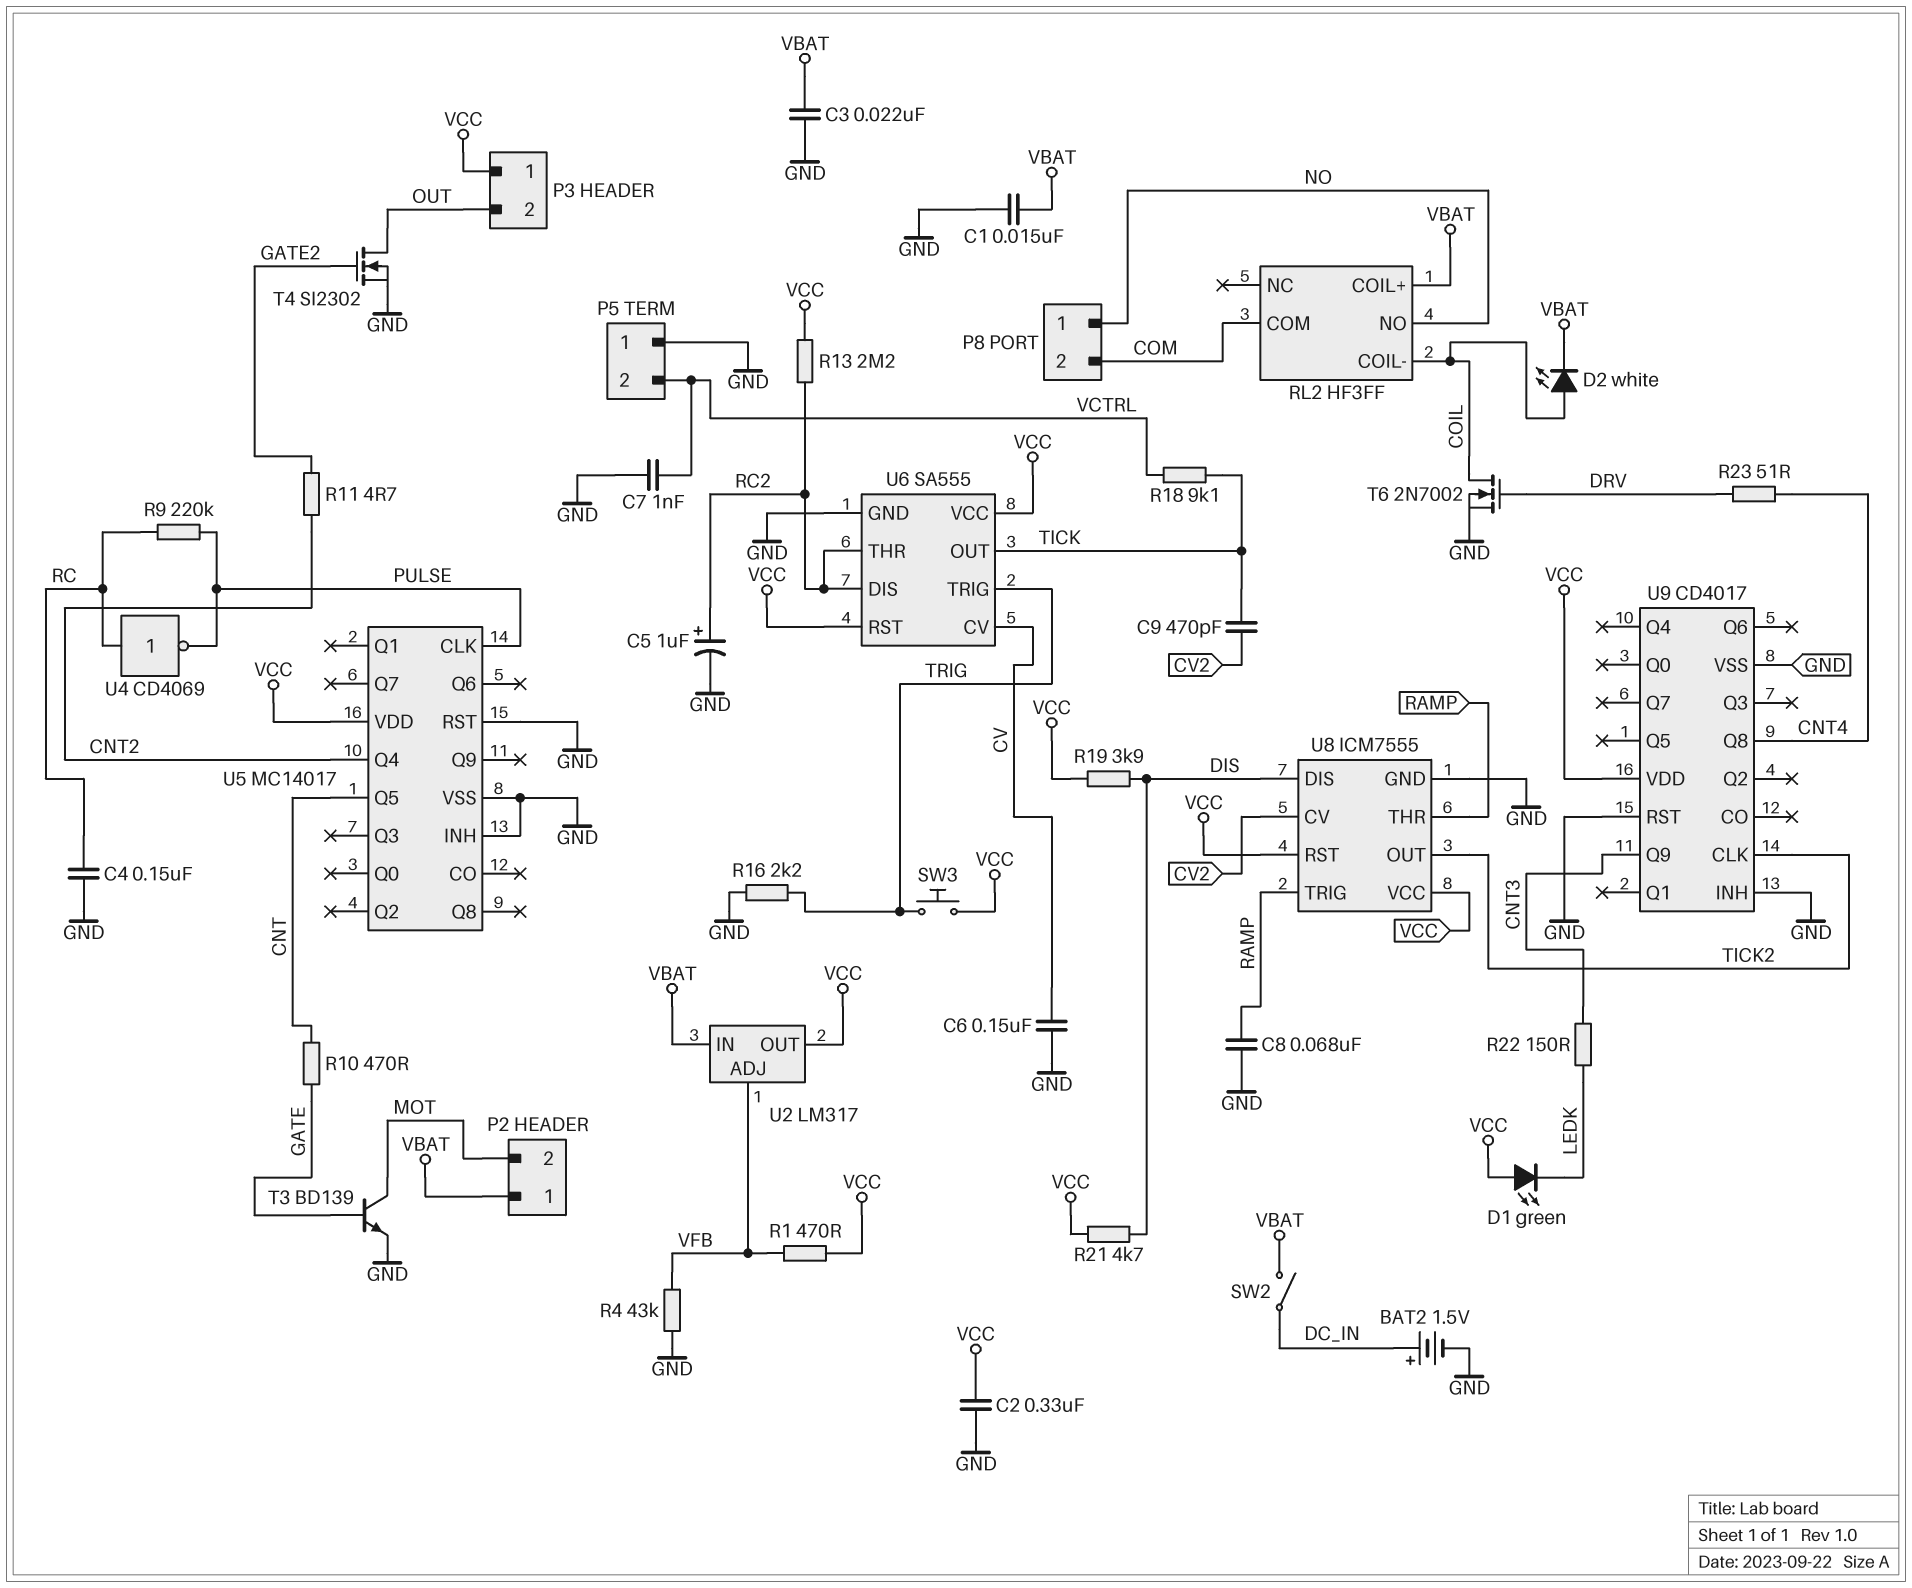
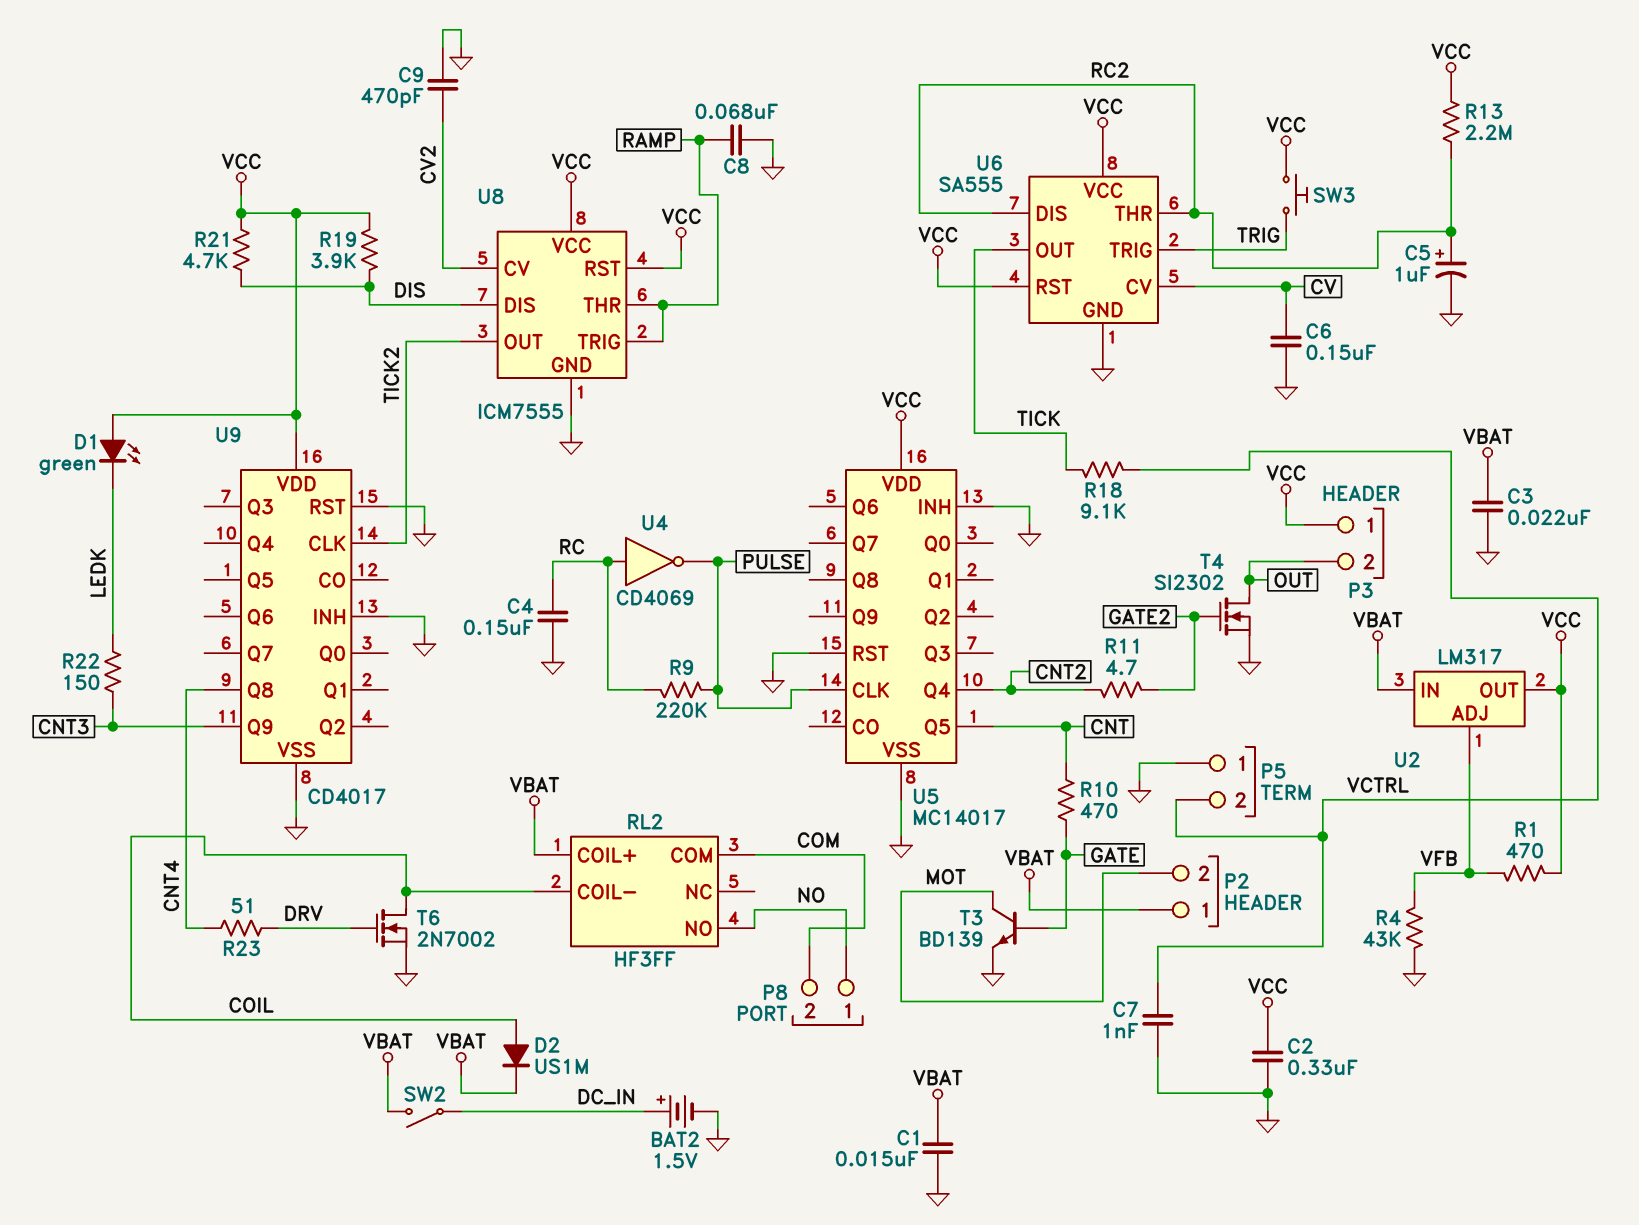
C9: 470pF (CV2, TICK) -> 470pF (CV2, GND)
D2: LED white (A COIL, K VBAT) -> diode US1M (A COIL, K VBAT)
R16: 2.2k (GND, TRIG) -> none

